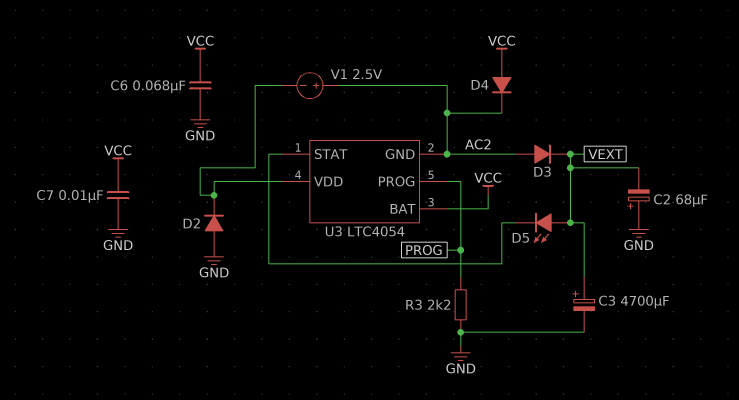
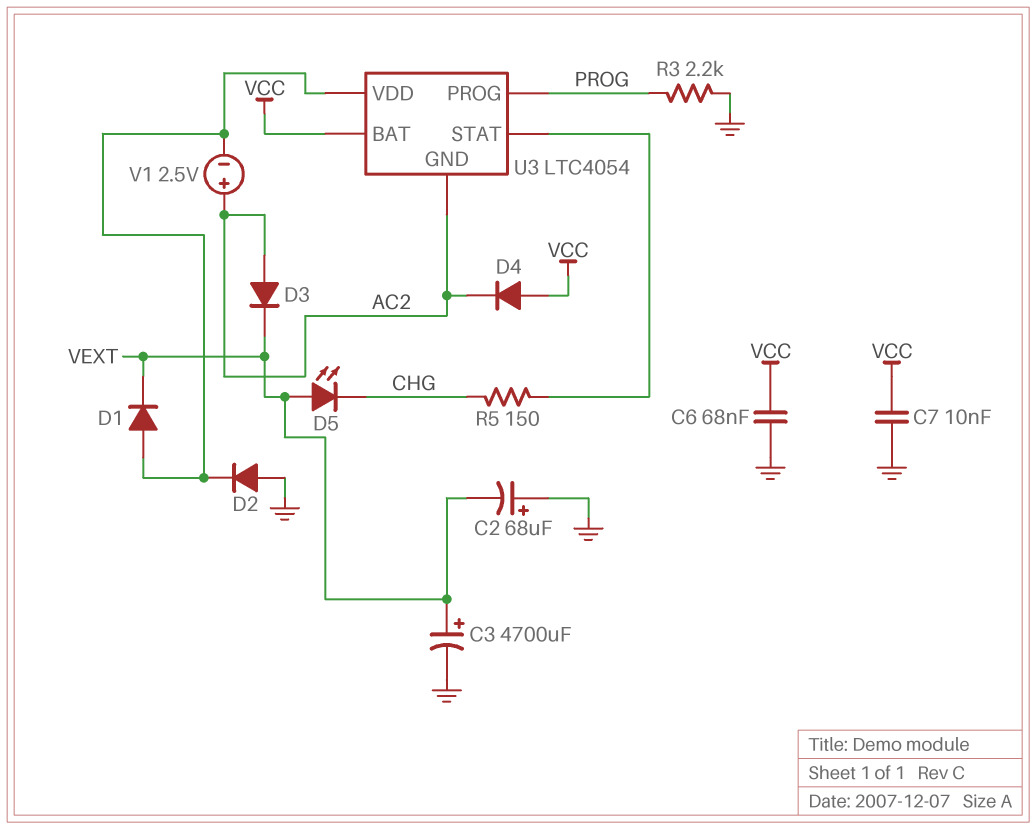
D1: none -> diode (A U3/VDD, K VEXT)
D5: LED (A VEXT, K U3/STAT) -> LED (A VEXT, K CHG)
R5: none -> 150 (CHG, U3/STAT)

